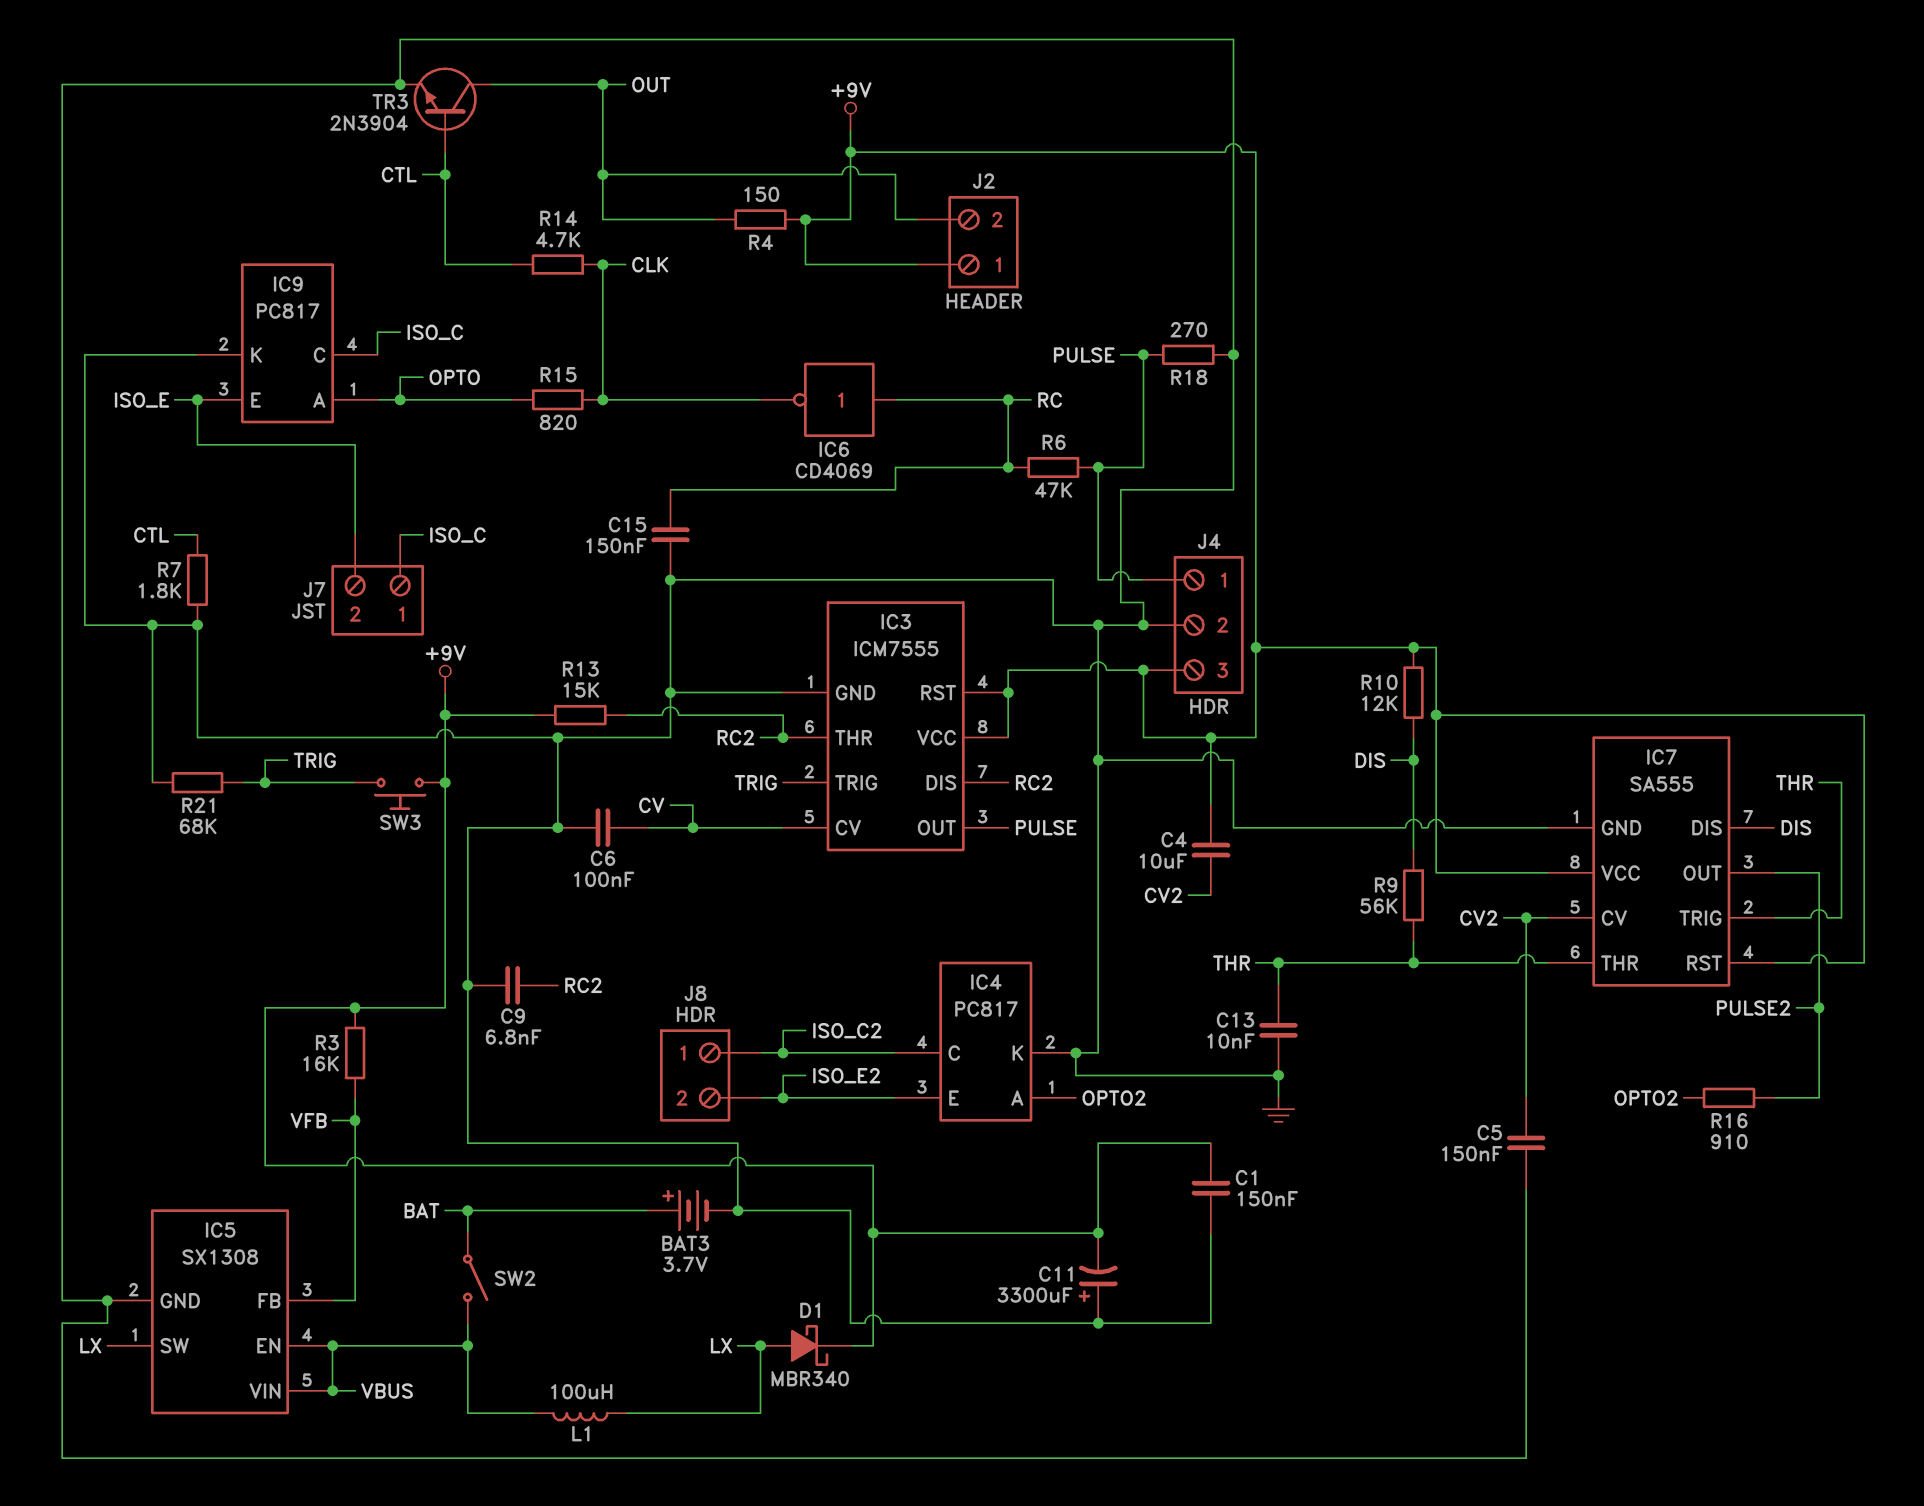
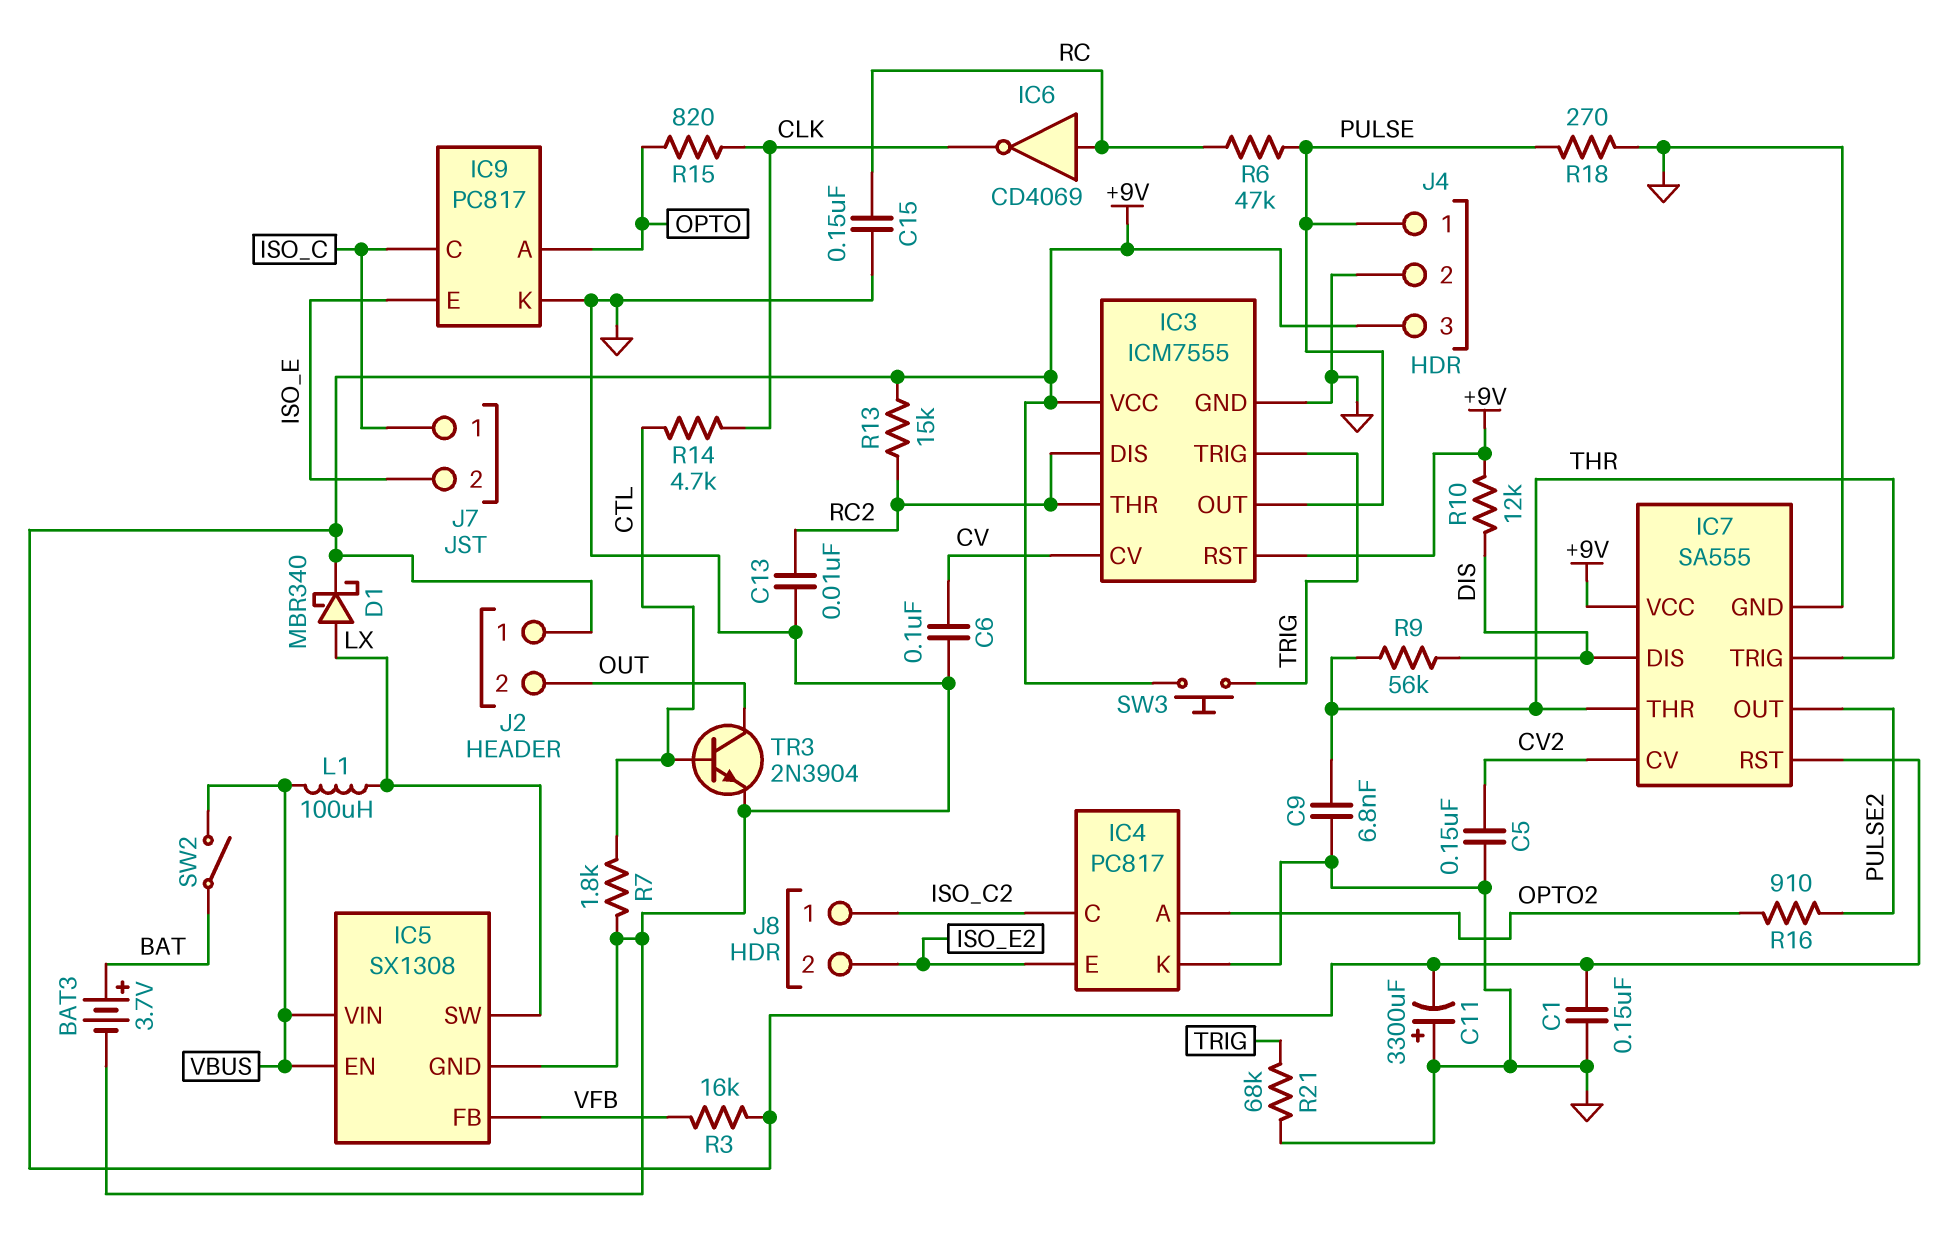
C4: 10uF (+9V, CV2) -> none
C9: 6.8nF (GND, RC2) -> 6.8nF (GND, THR)
C13: 10nF (GND, THR) -> 10nF (GND, RC2)
R4: 150 (+9V, OUT) -> none

